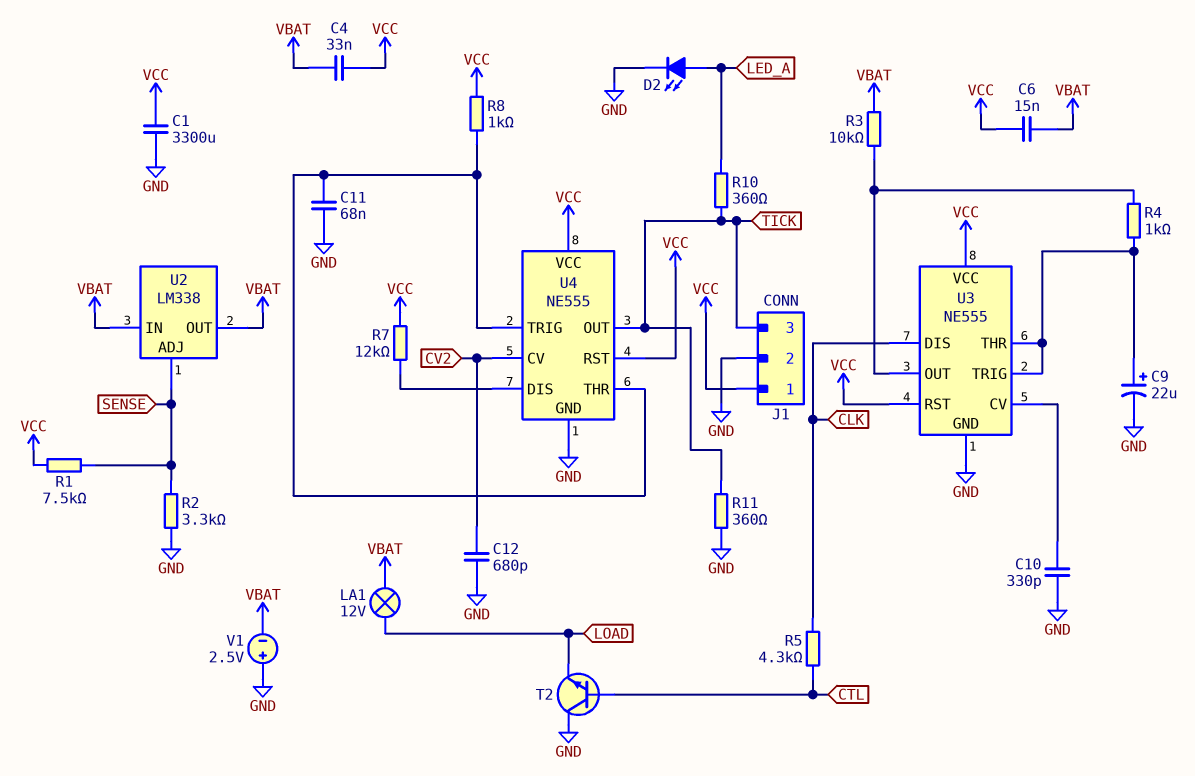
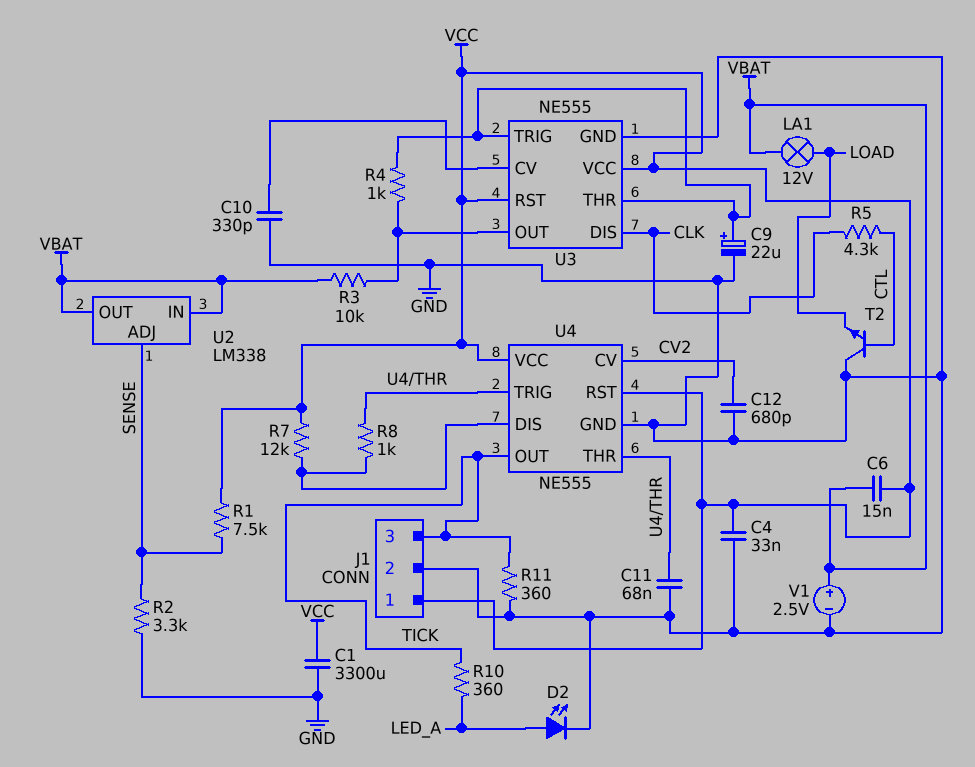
C4: 33nF (VBAT, VCC) -> 33nF (GND, VCC)
R8: 1k (U4/THR, VCC) -> 1k (U4/DIS, U4/THR)
V1: 2.5V (plus GND, minus VBAT) -> 2.5V (plus VBAT, minus GND)

